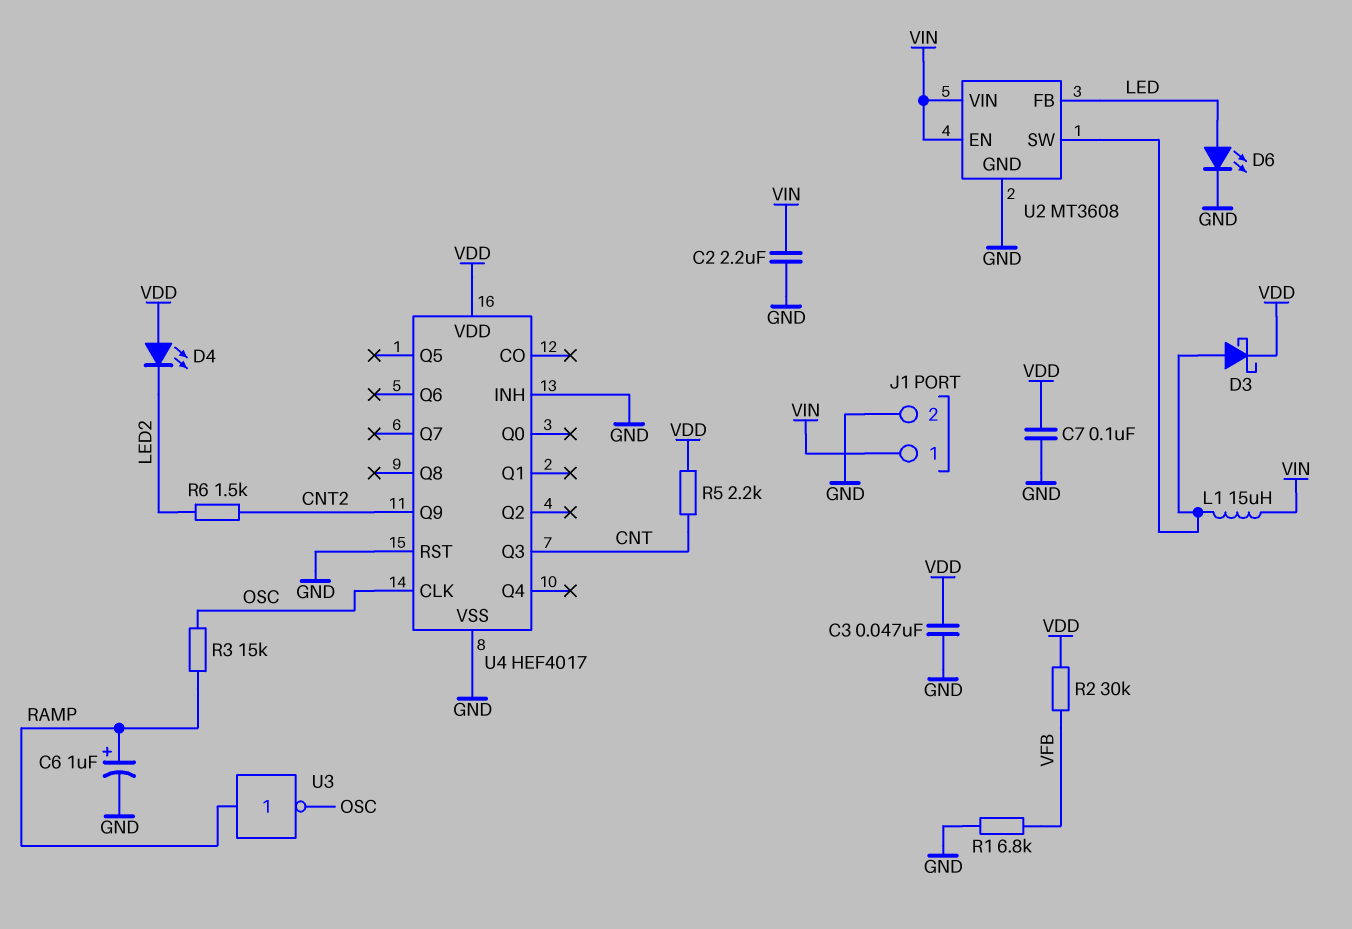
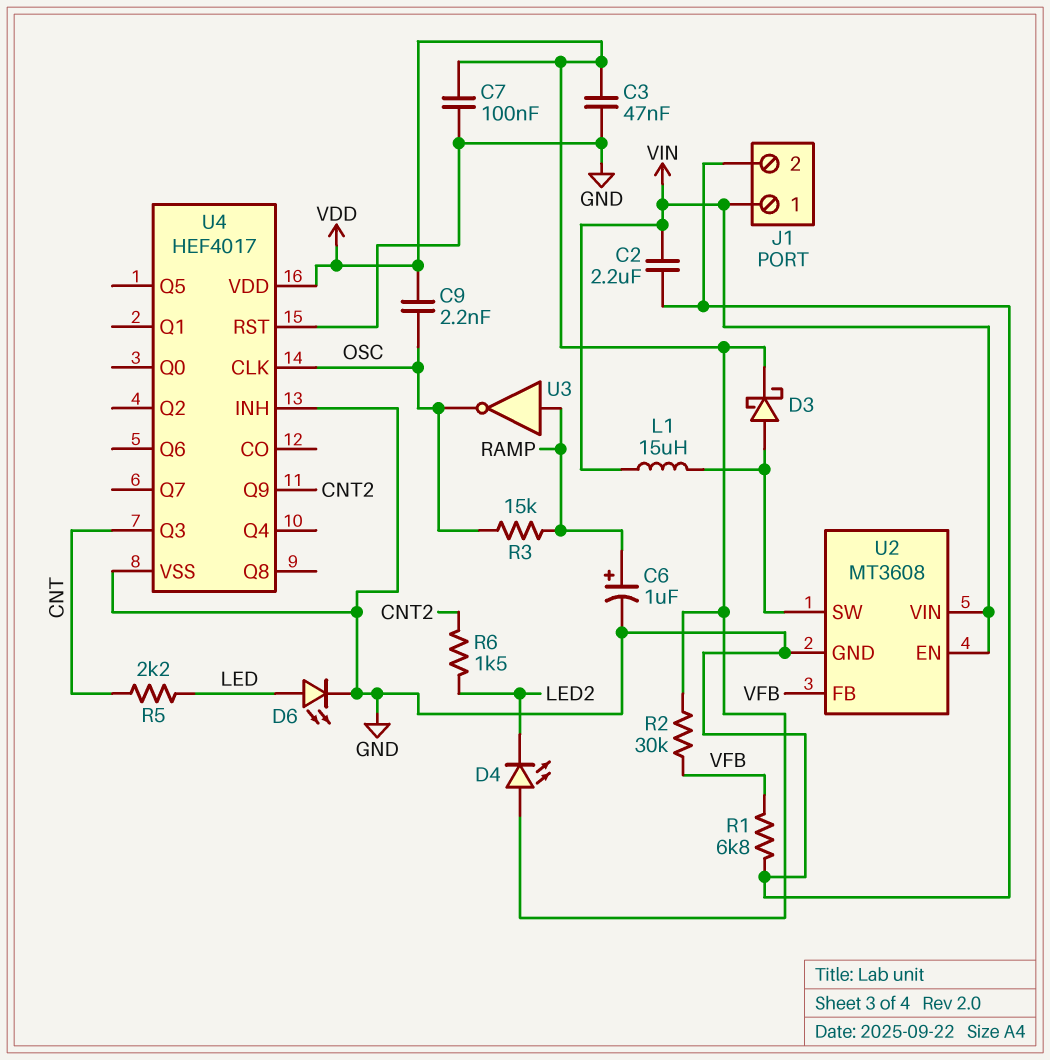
C9: none -> 2.2nF (OSC, VDD)
R5: 2.2k (CNT, VDD) -> 2.2k (CNT, LED)
U2 pin FB: LED -> VFB

